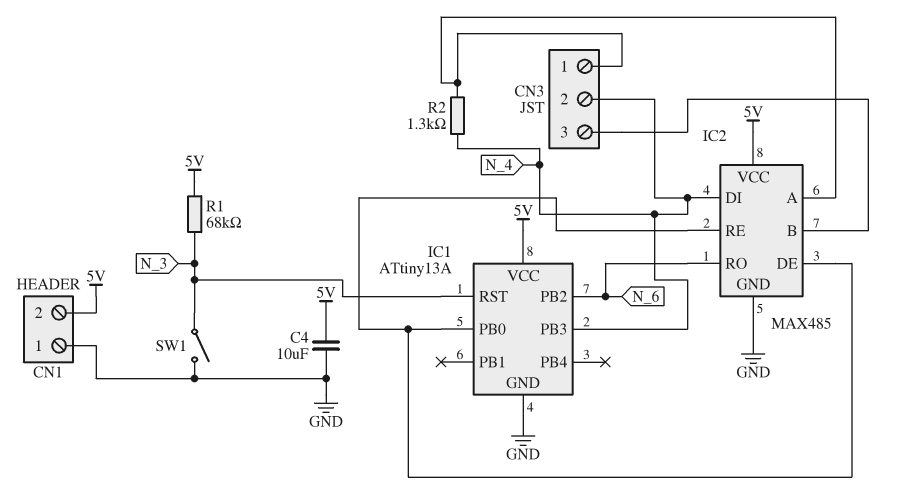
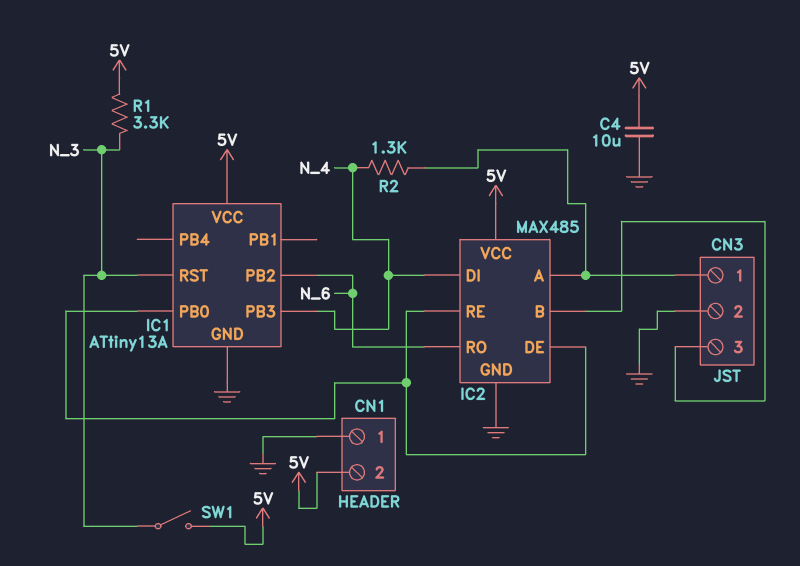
CN3 pin 2: N_4 -> GND
R1: 68k (5V, N_3) -> 3.3k (5V, N_3)
SW1: switch (GND, N_3) -> switch (5V, N_3)

